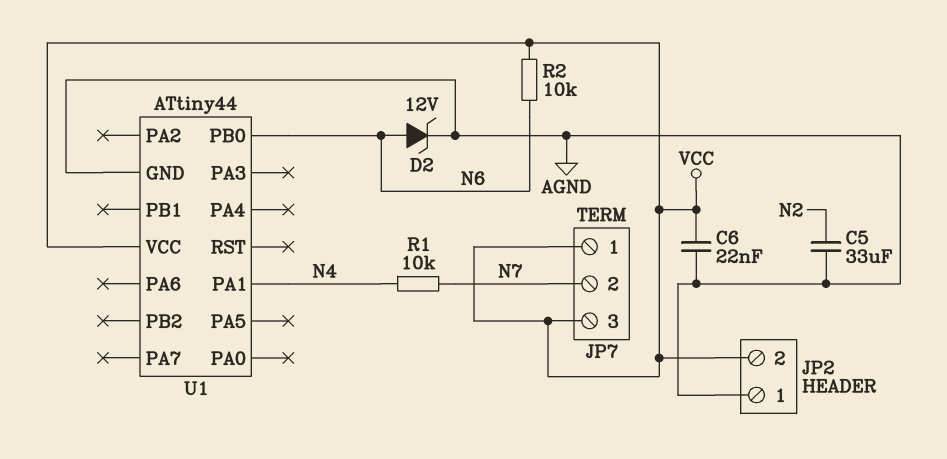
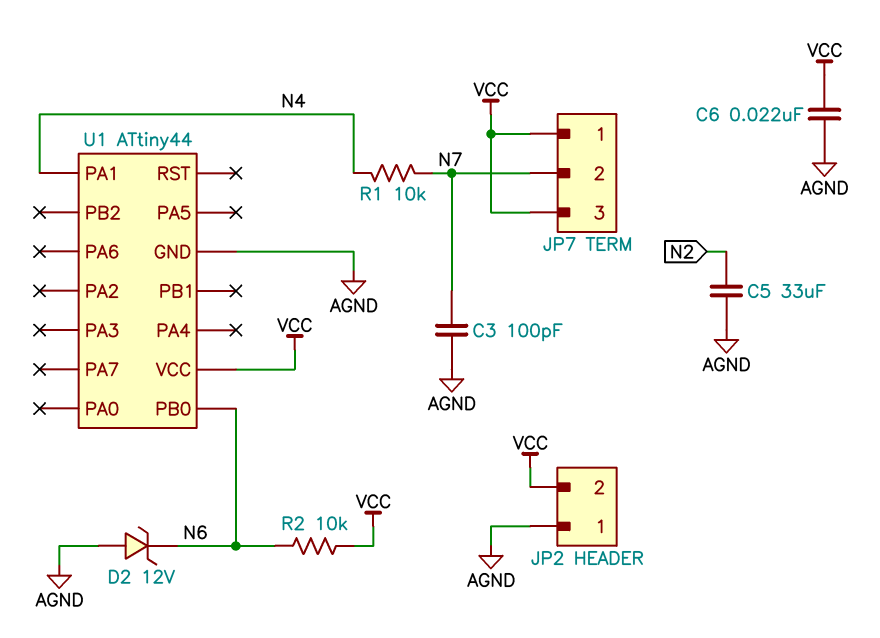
C3: none -> 100pF (AGND, N7)
D2: zener 12V (A N6, K AGND) -> zener 12V (A AGND, K N6)

